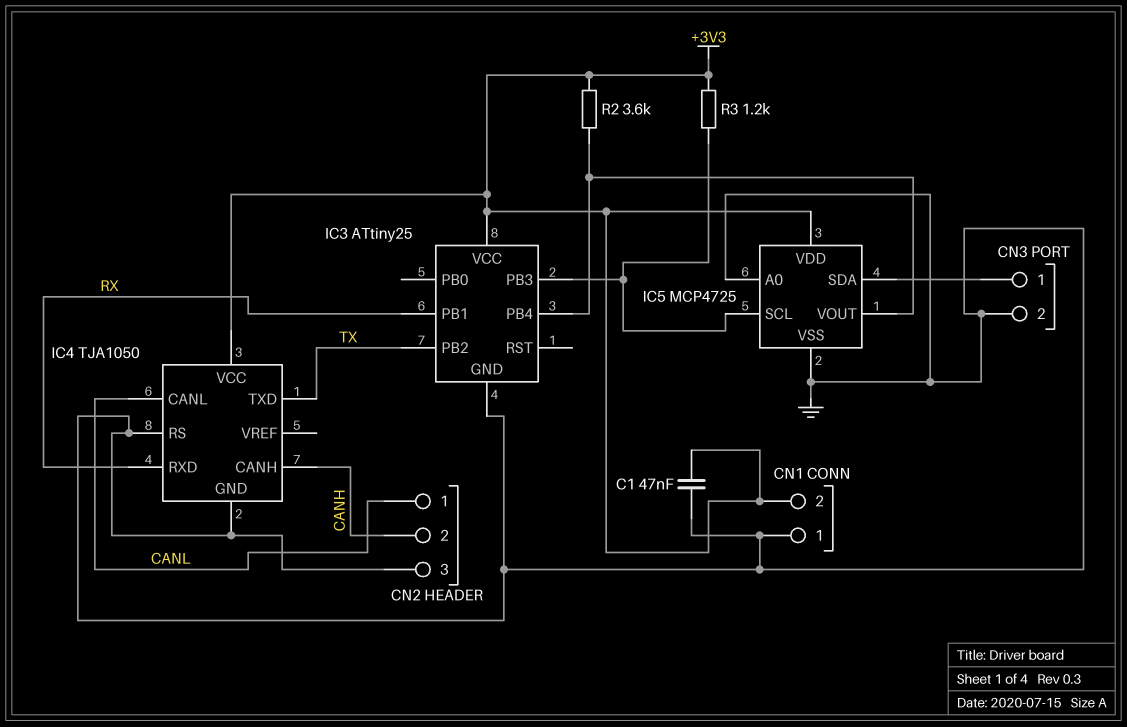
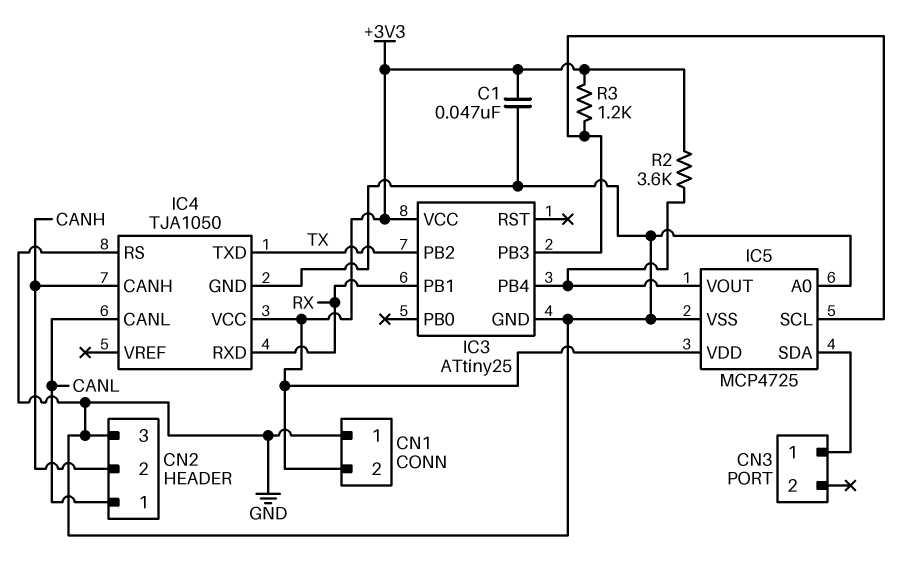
CN3 pin 2: GND -> none

